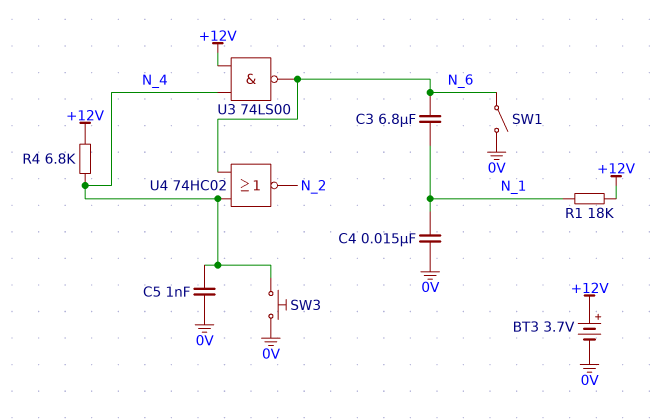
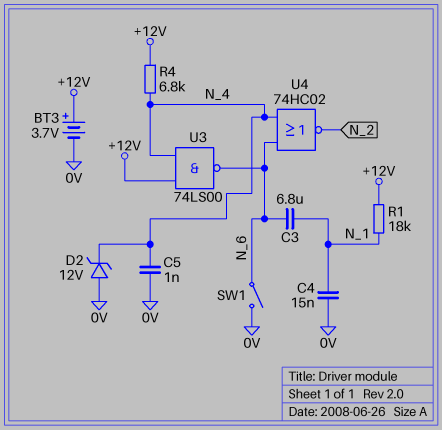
D2: none -> zener 12V (A 0V, K N_4)
SW3: button (0V, N_4) -> none

